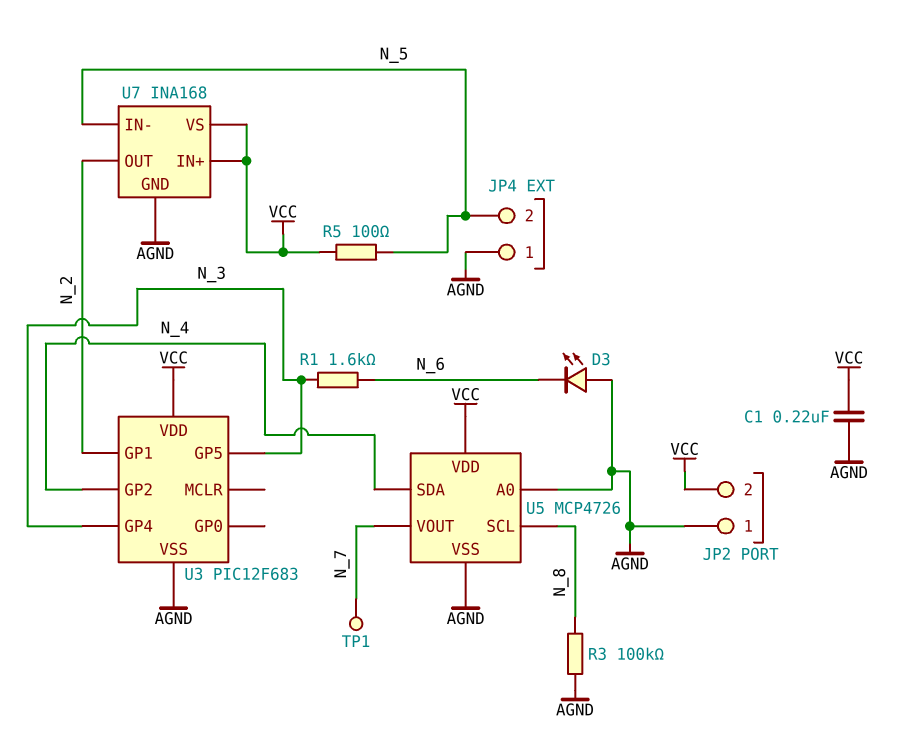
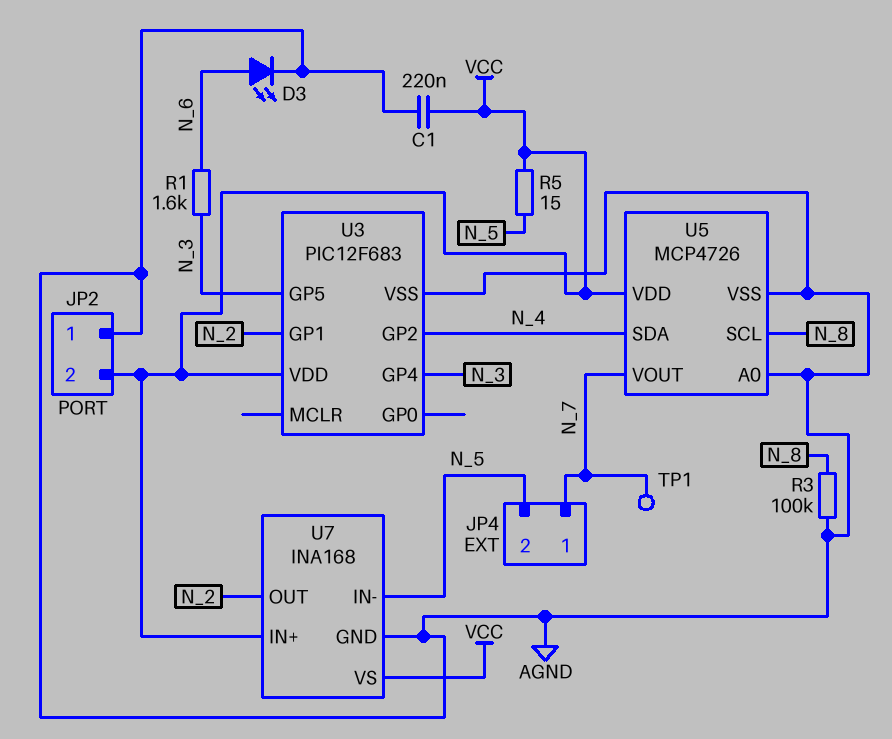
D3: LED (A AGND, K N_6) -> LED (A N_6, K AGND)
JP4 pin 1: AGND -> N_7
R5: 100 (N_5, VCC) -> 15 (N_5, VCC)

